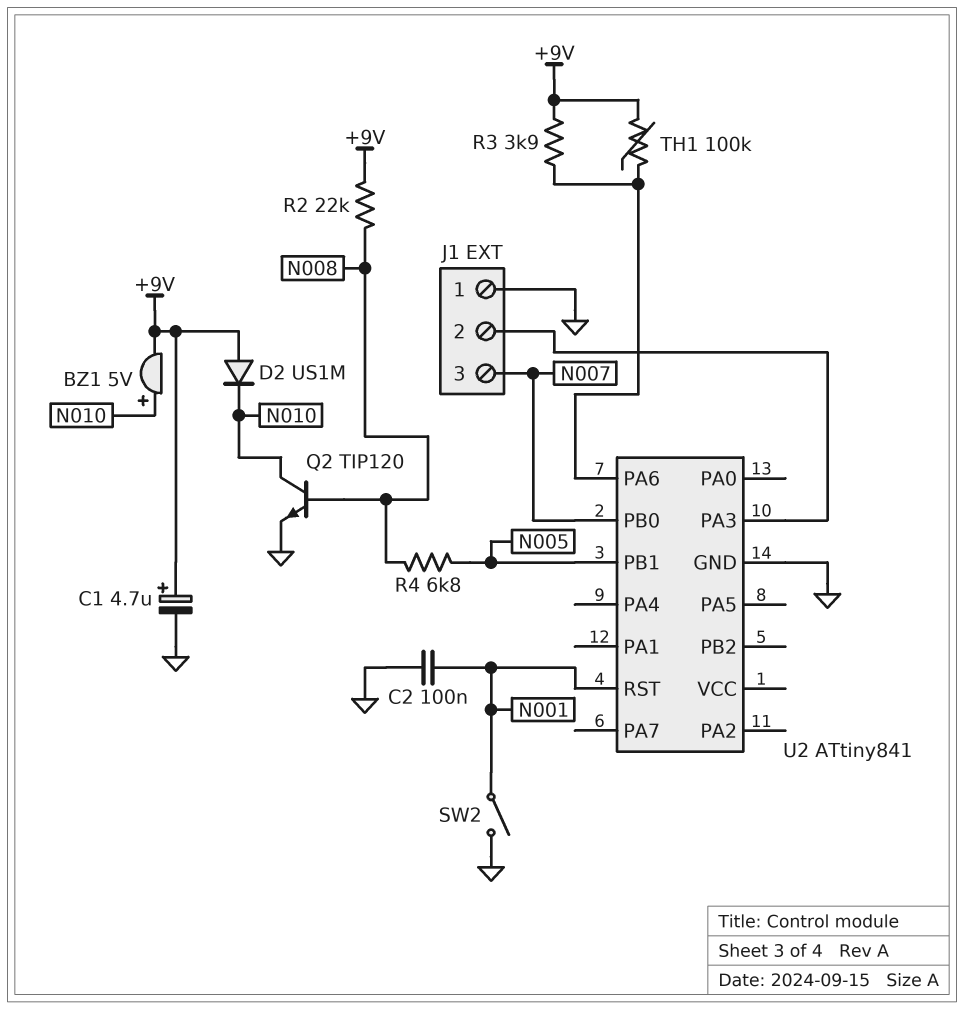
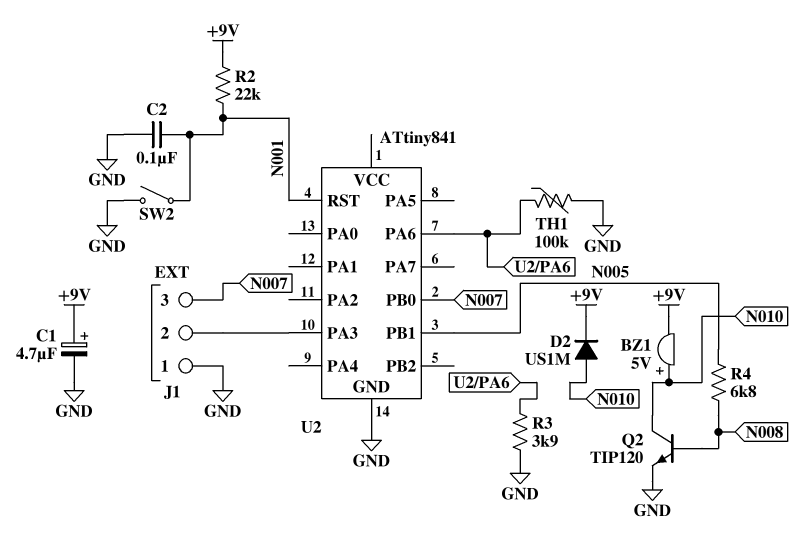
D2: diode US1M (A +9V, K N010) -> diode US1M (A N010, K +9V)
R2: 22k (+9V, N008) -> 22k (+9V, N001)
R3: 3.9k (+9V, U2/PA6) -> 3.9k (GND, U2/PA6)
TH1: 100k (+9V, U2/PA6) -> 100k (GND, U2/PA6)

